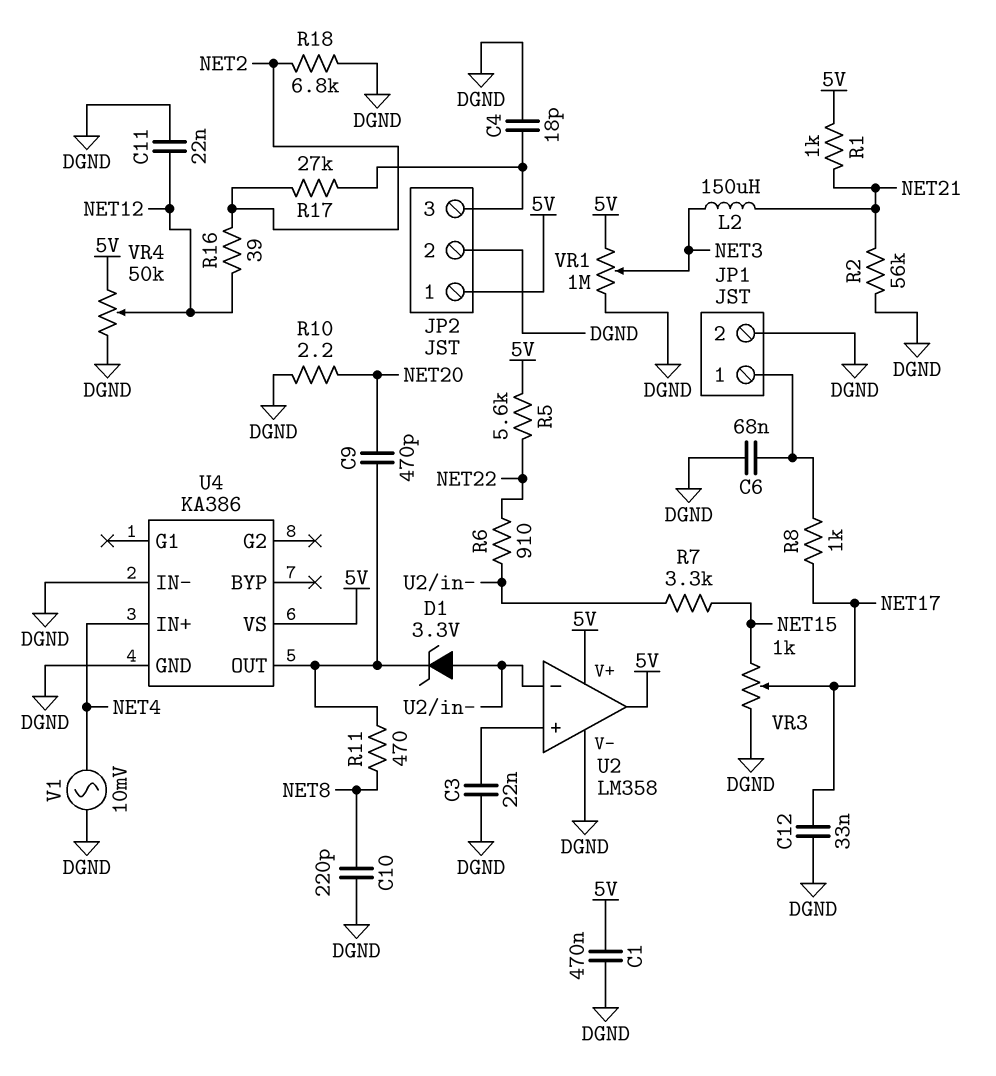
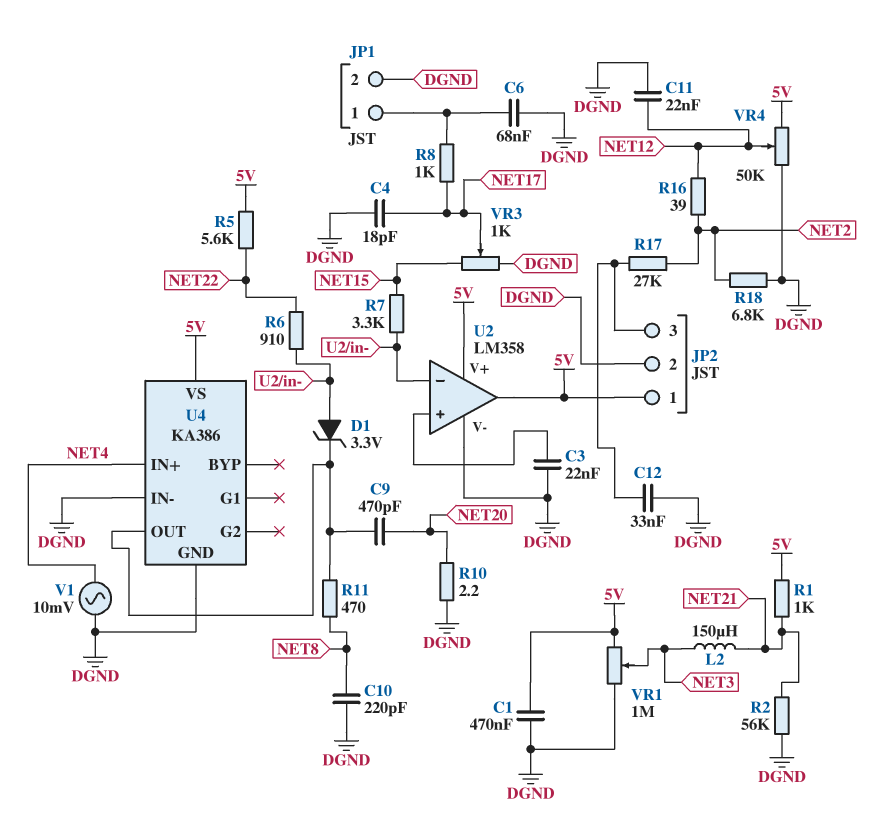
C4: 18pF (DGND, JP2/3) -> 18pF (DGND, NET17)
C12: 33nF (DGND, NET17) -> 33nF (DGND, JP2/3)

